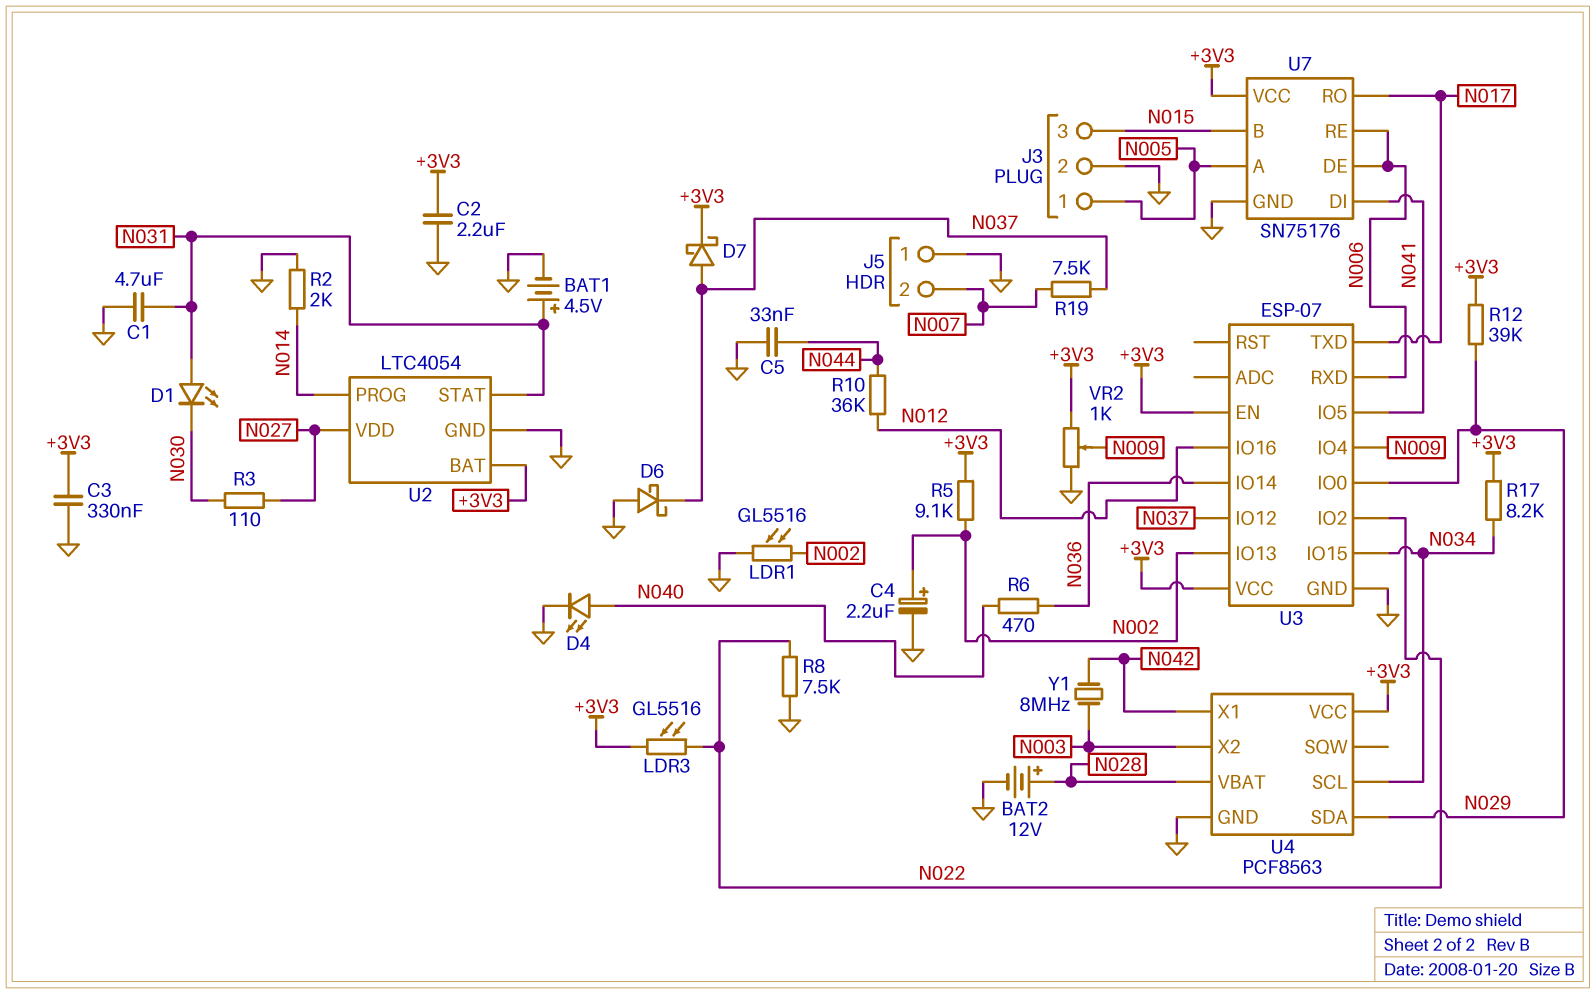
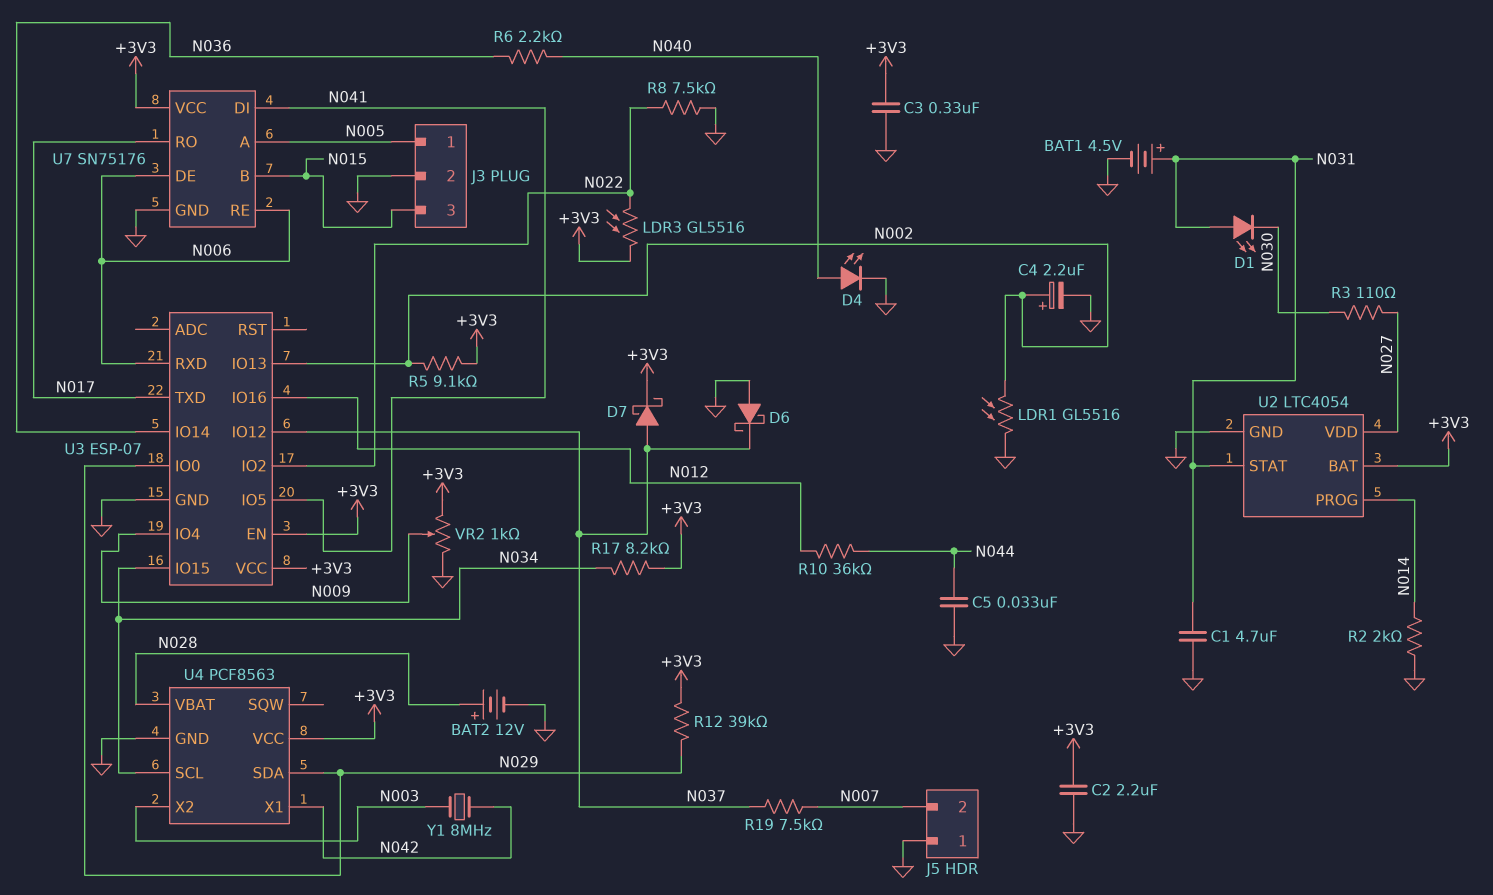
R6: 470 (N036, N040) -> 2.2k (N036, N040)

